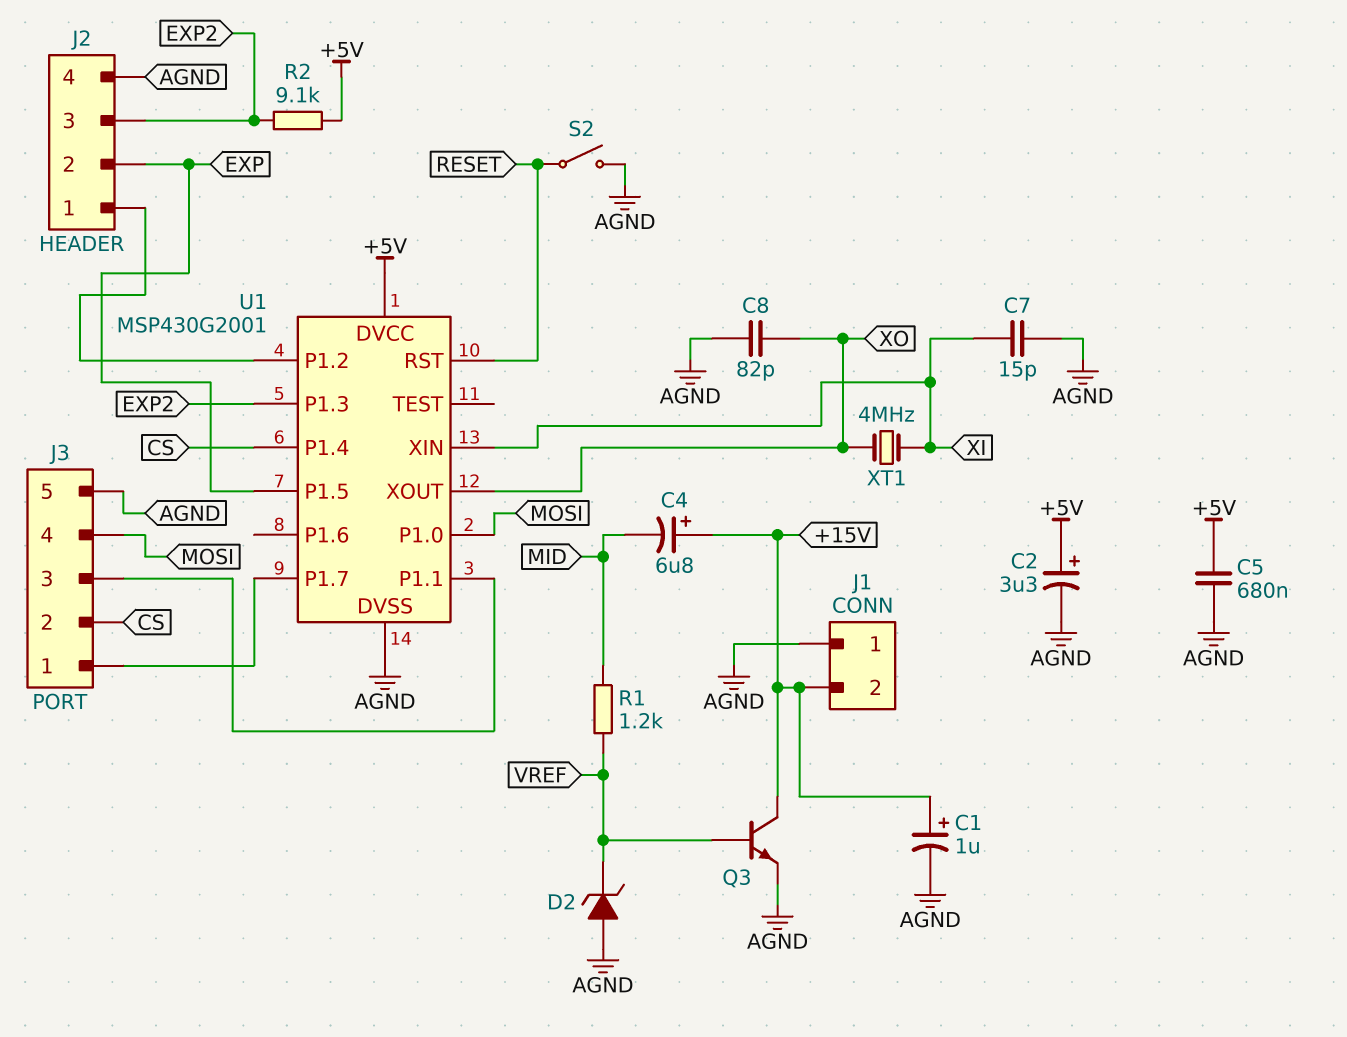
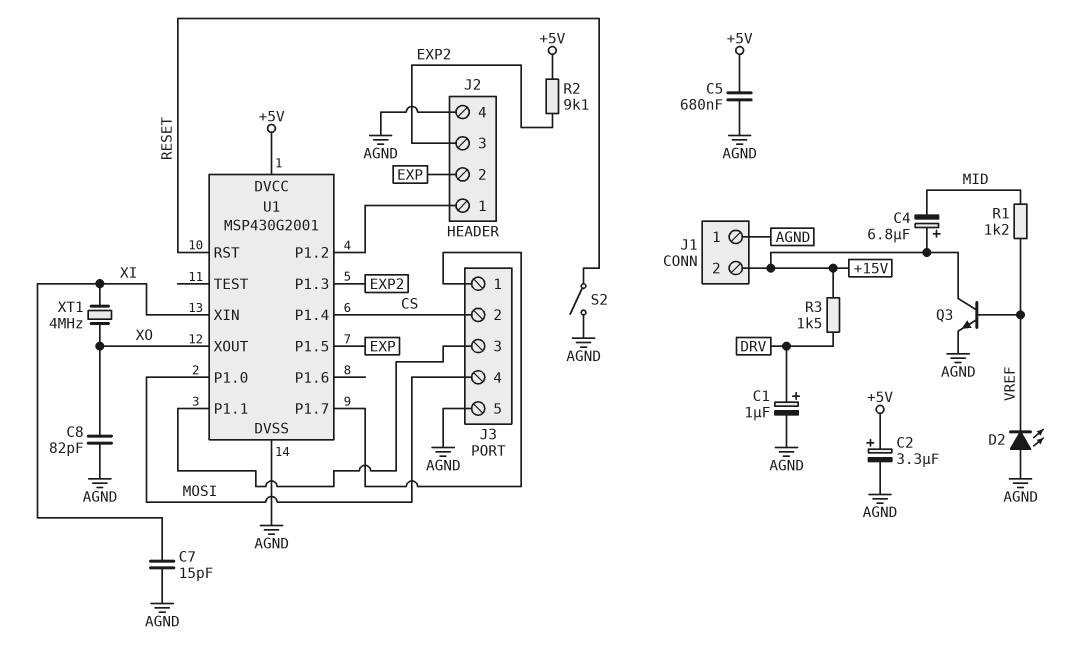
C1: 1uF (plus +15V, minus AGND) -> 1uF (plus DRV, minus AGND)
D2: zener (A AGND, K VREF) -> LED (A AGND, K VREF)
R3: none -> 1.5k (+15V, DRV)

